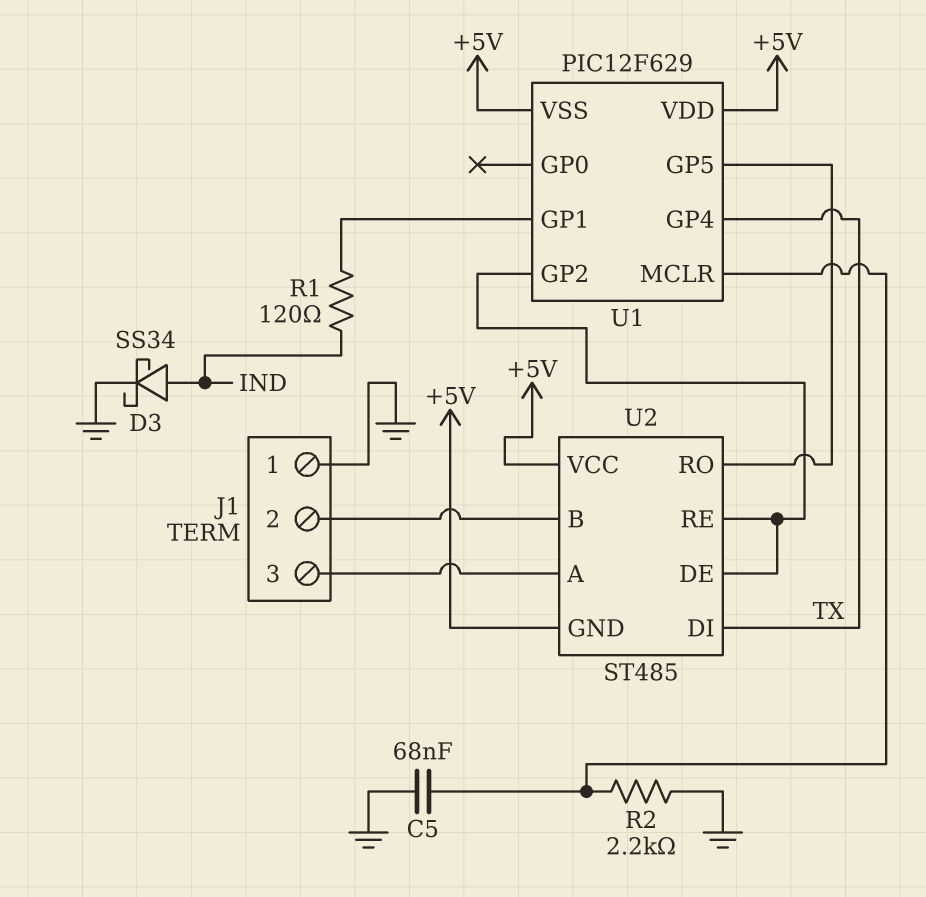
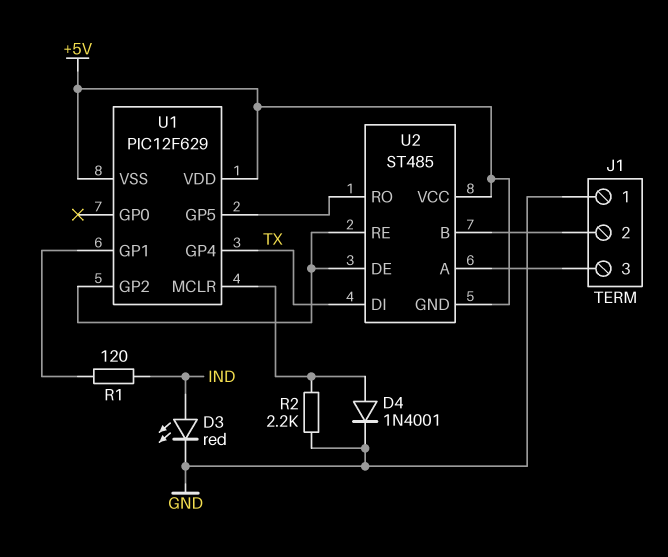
C5: 68nF (GND, U1/MCLR) -> none
D3: schottky SS34 (A IND, K GND) -> LED red (A IND, K GND)
D4: none -> diode 1N4001 (A U1/MCLR, K GND)

